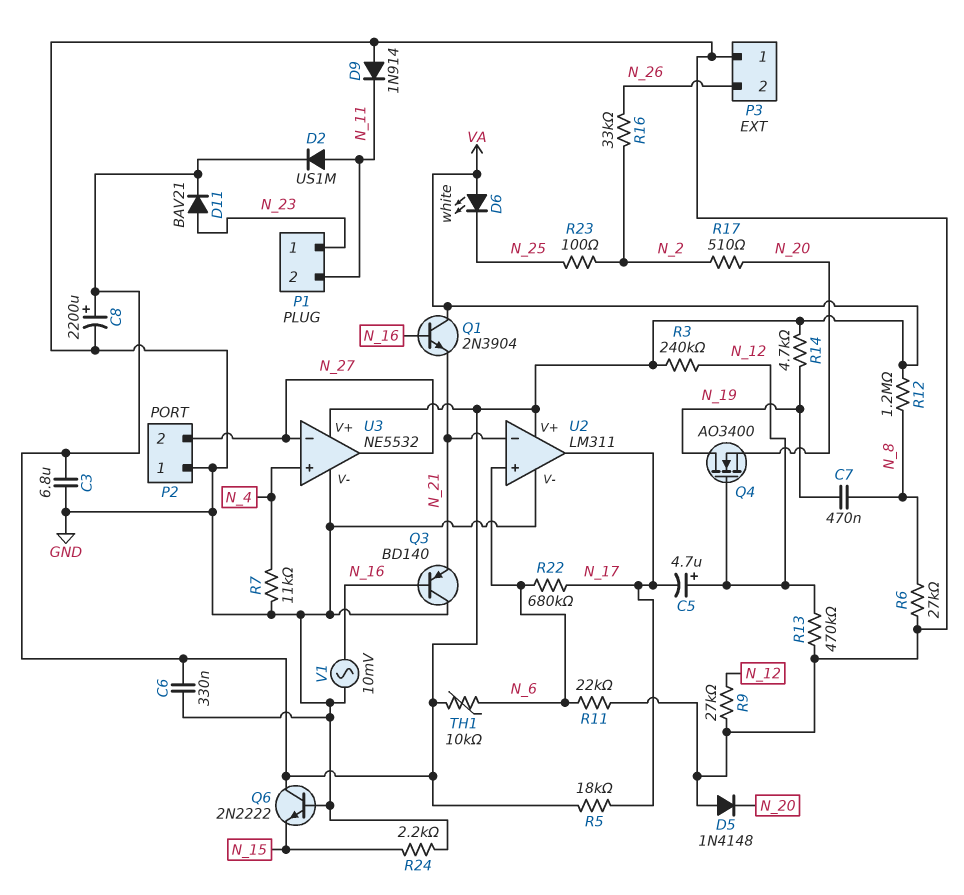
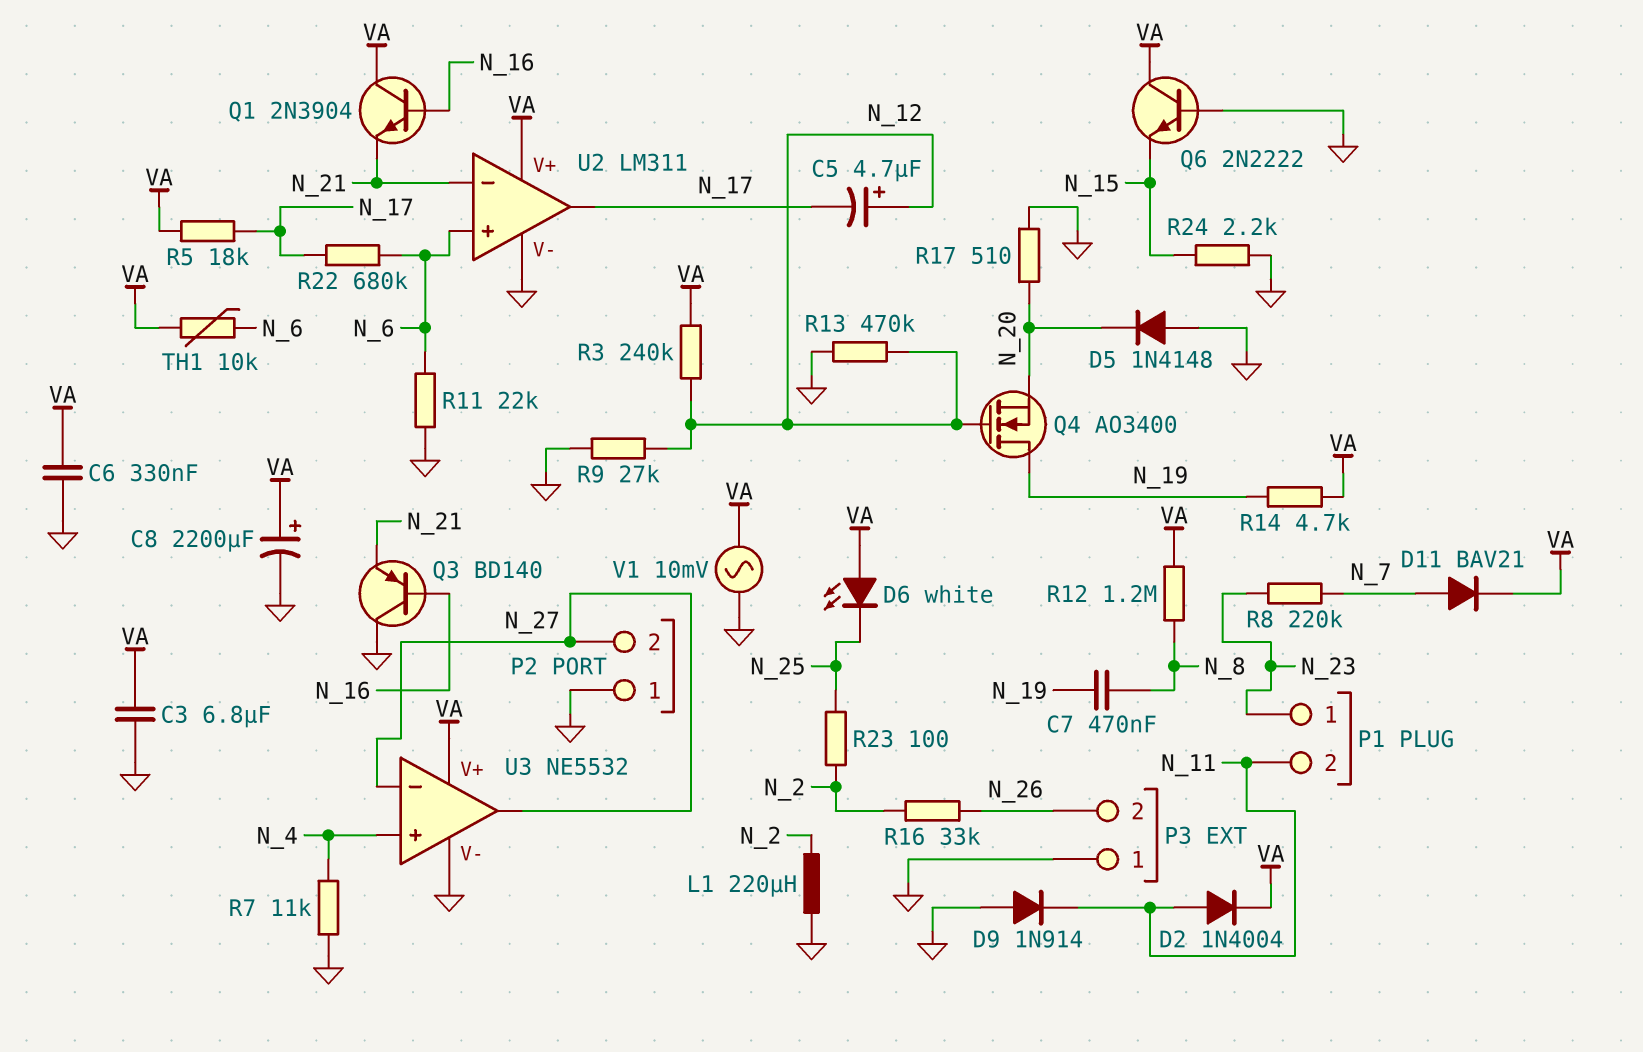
D2: diode US1M (A N_11, K VA) -> diode 1N4004 (A N_11, K VA)
D11: diode BAV21 (A N_23, K VA) -> diode BAV21 (A N_7, K VA)
L1: none -> 220uH (GND, N_2)
R6: 27k (GND, N_8) -> none
R8: none -> 220k (N_7, N_23)
R17: 510 (N_2, N_20) -> 510 (GND, N_20)
V1: AC 10mV (GND, N_16) -> AC 10mV (GND, VA)

